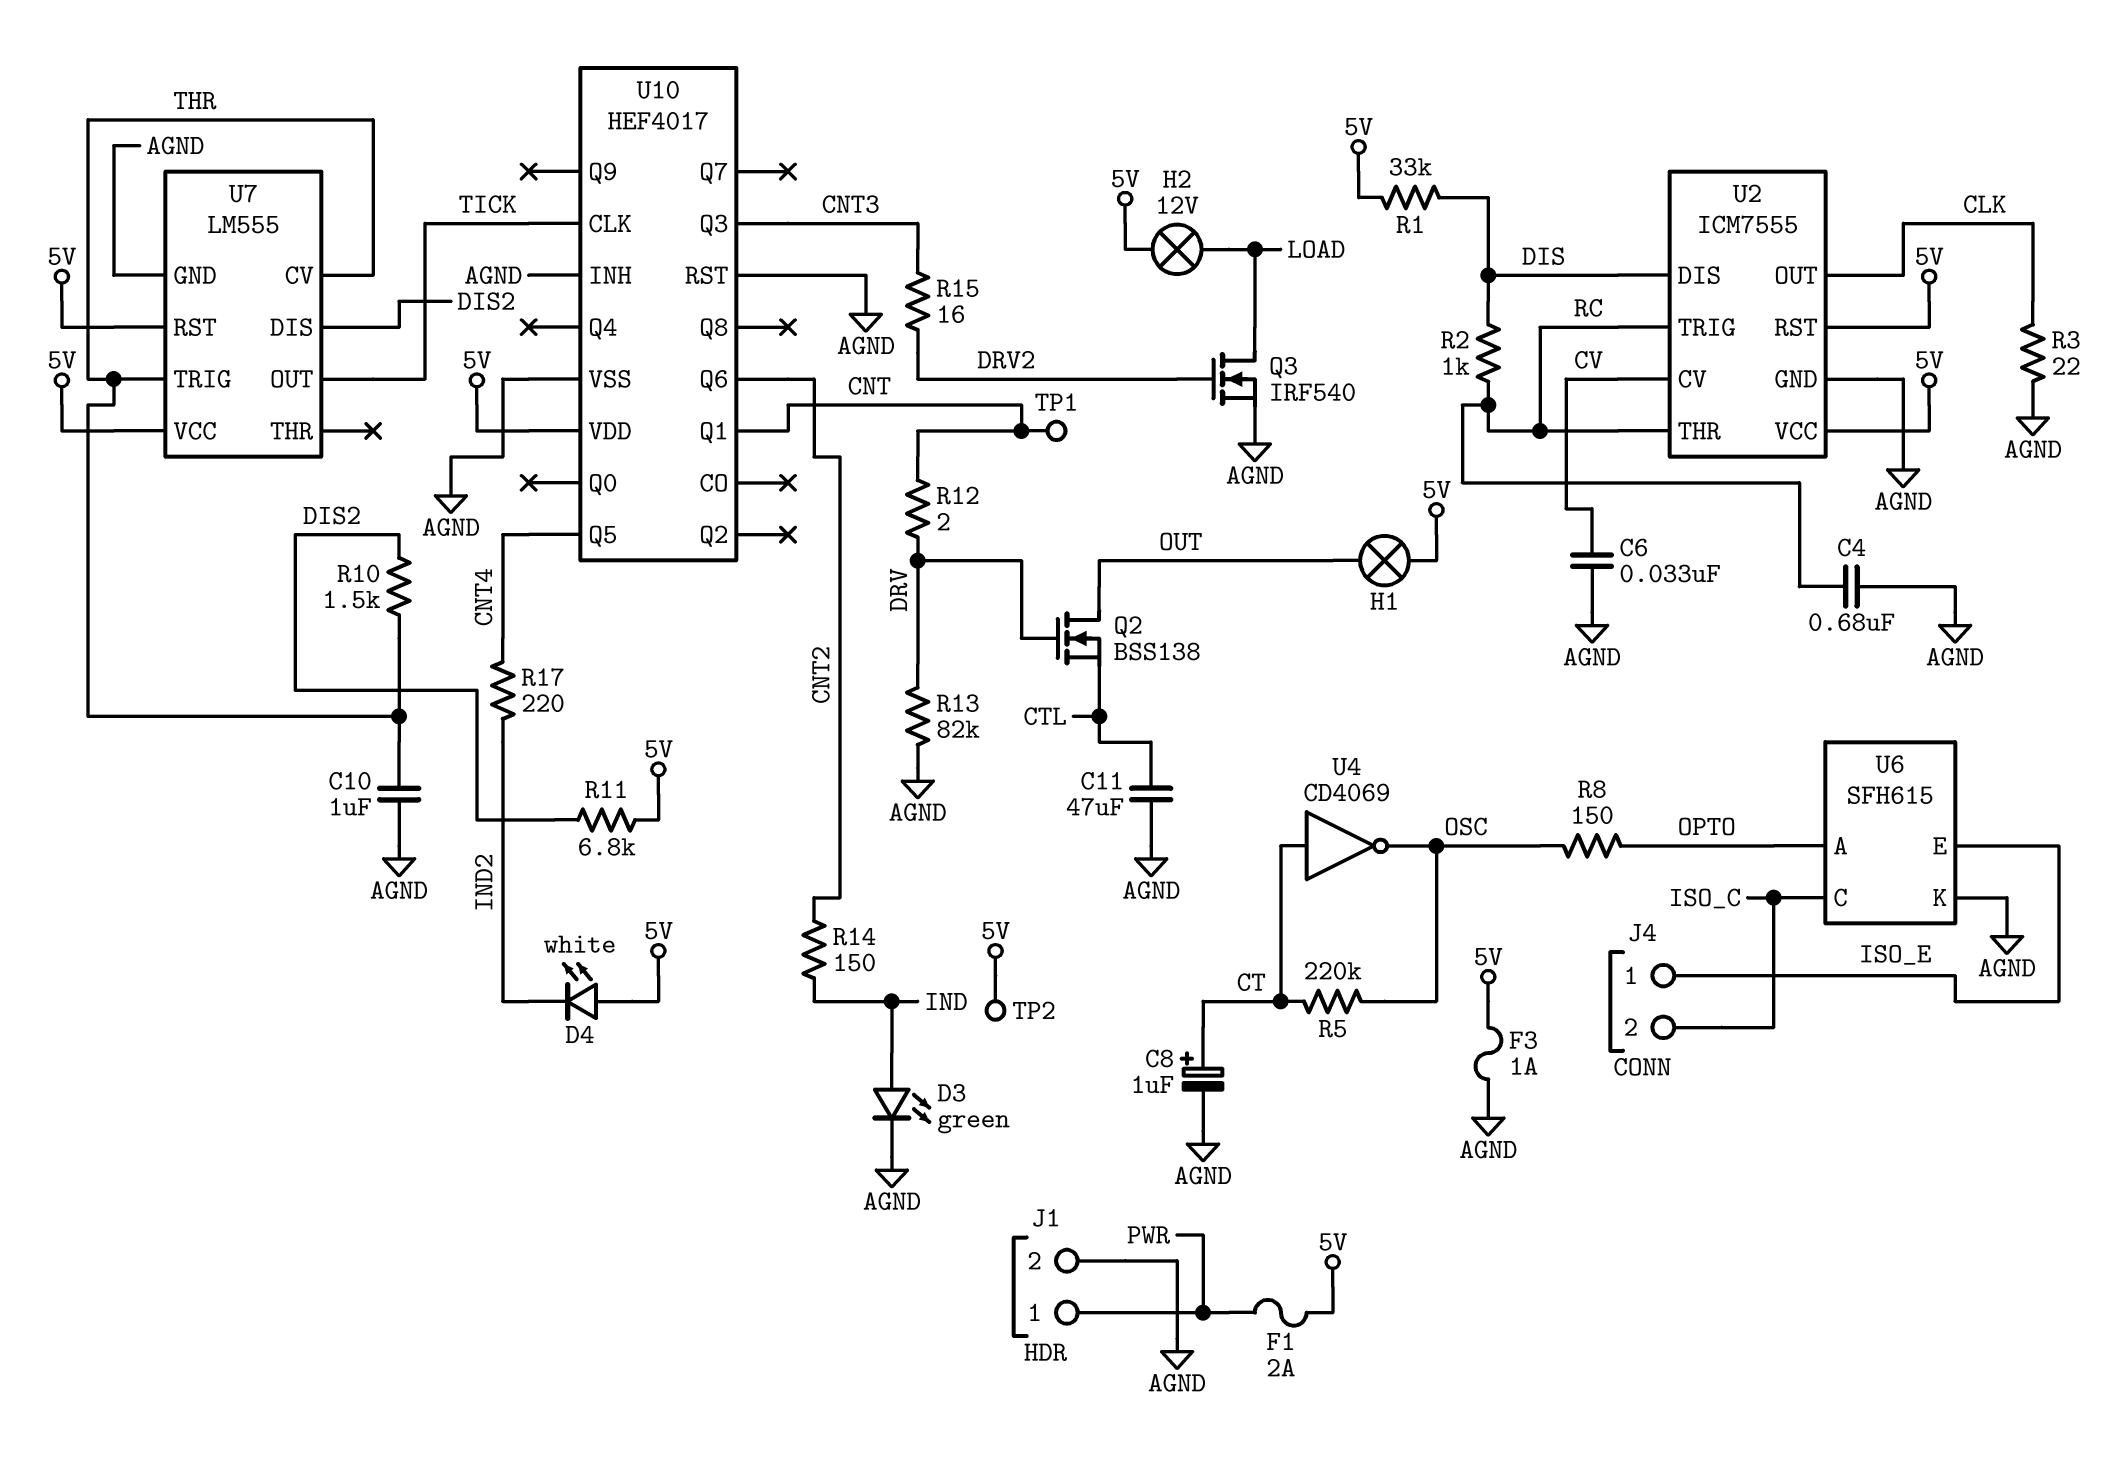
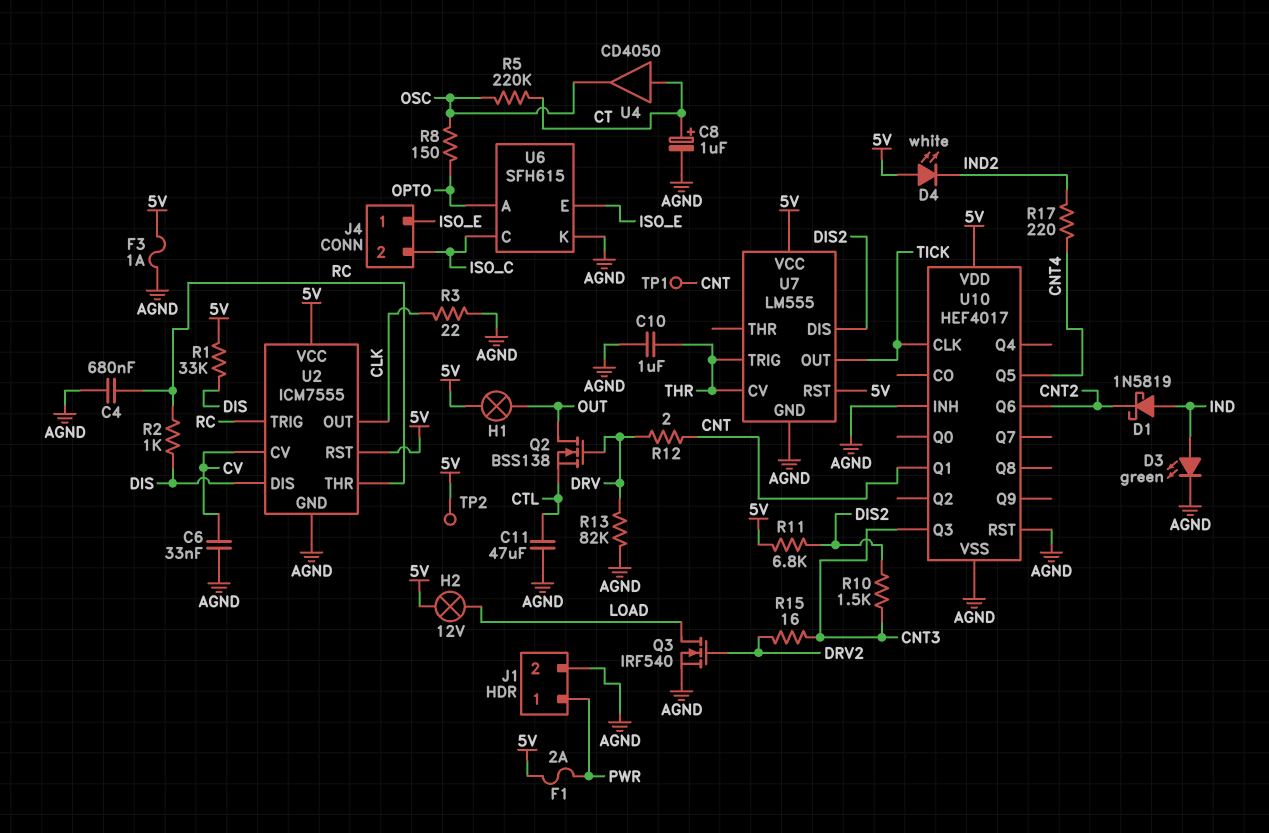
D1: none -> schottky 1N5819 (A IND, K CNT2)
R10: 1.5k (DIS2, THR) -> 1.5k (CNT3, DIS2)
R14: 150 (CNT2, IND) -> none
U4: NOT CD4069 (in CT, out OSC) -> buffer CD4050 (in CT, out OSC)

